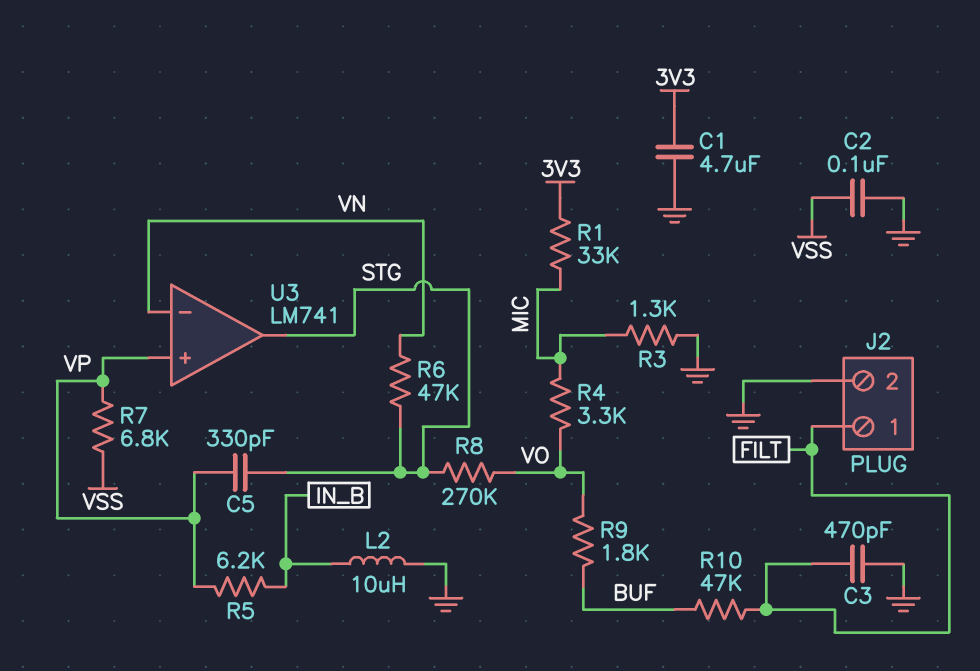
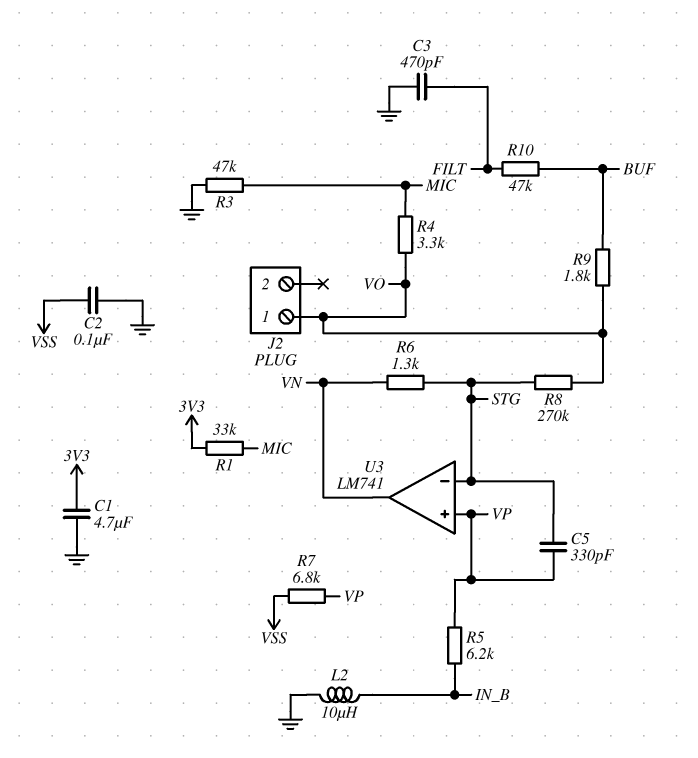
J2 pin 1: FILT -> VO
J2 pin 2: GND -> none
R3: 1.3k (GND, MIC) -> 47k (GND, MIC)
R6: 47k (STG, VN) -> 1.3k (STG, VN)
U3 pin in-: VN -> STG
U3 pin out: STG -> VN

